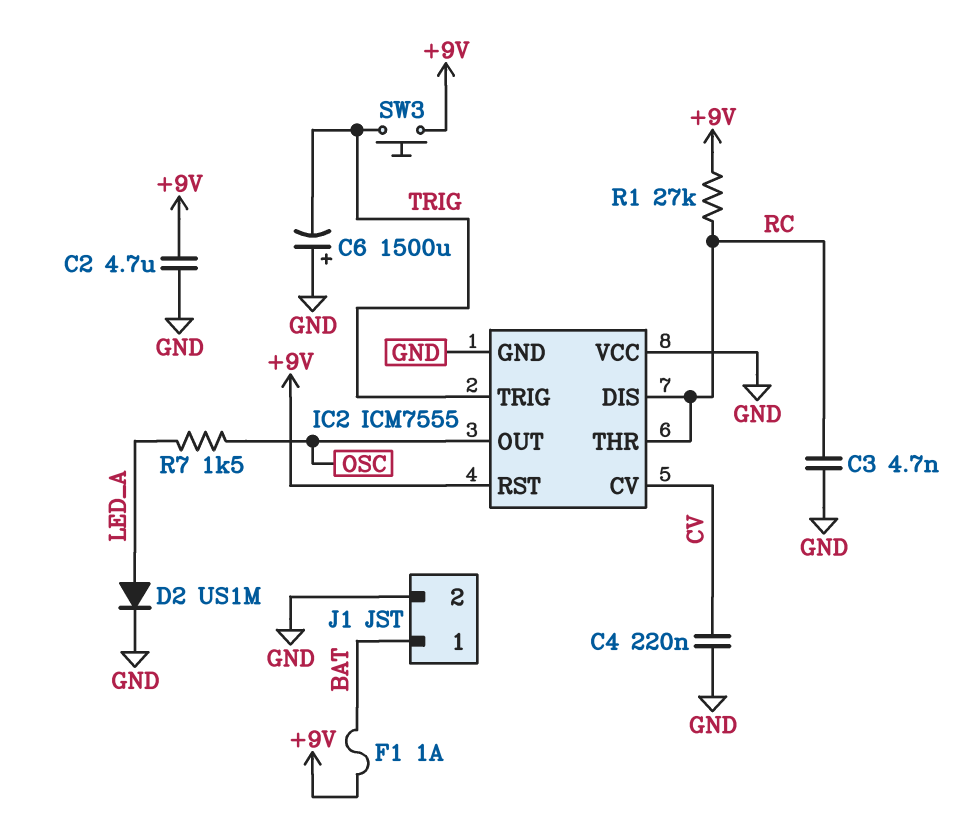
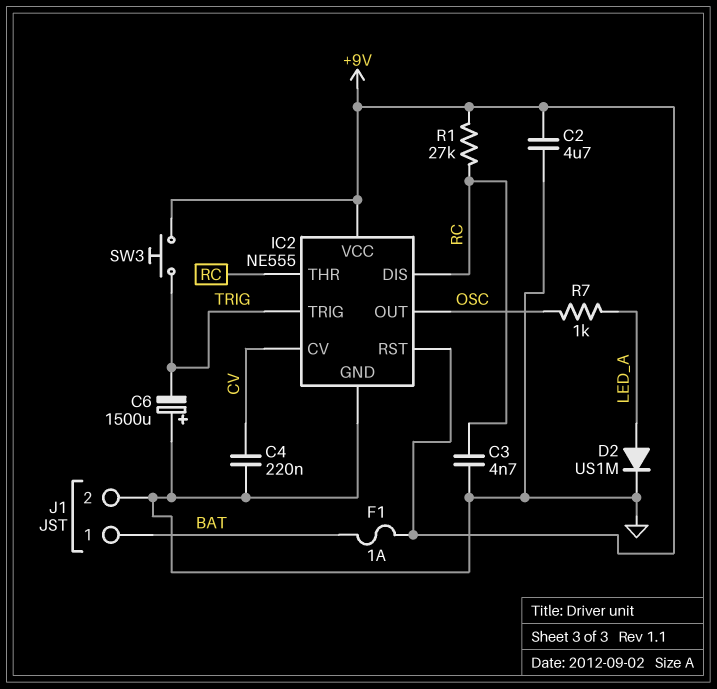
IC2: ICM7555 -> NE555
IC2 pin VCC: GND -> +9V
R7: 1.5k (LED_A, OSC) -> 1k (LED_A, OSC)

